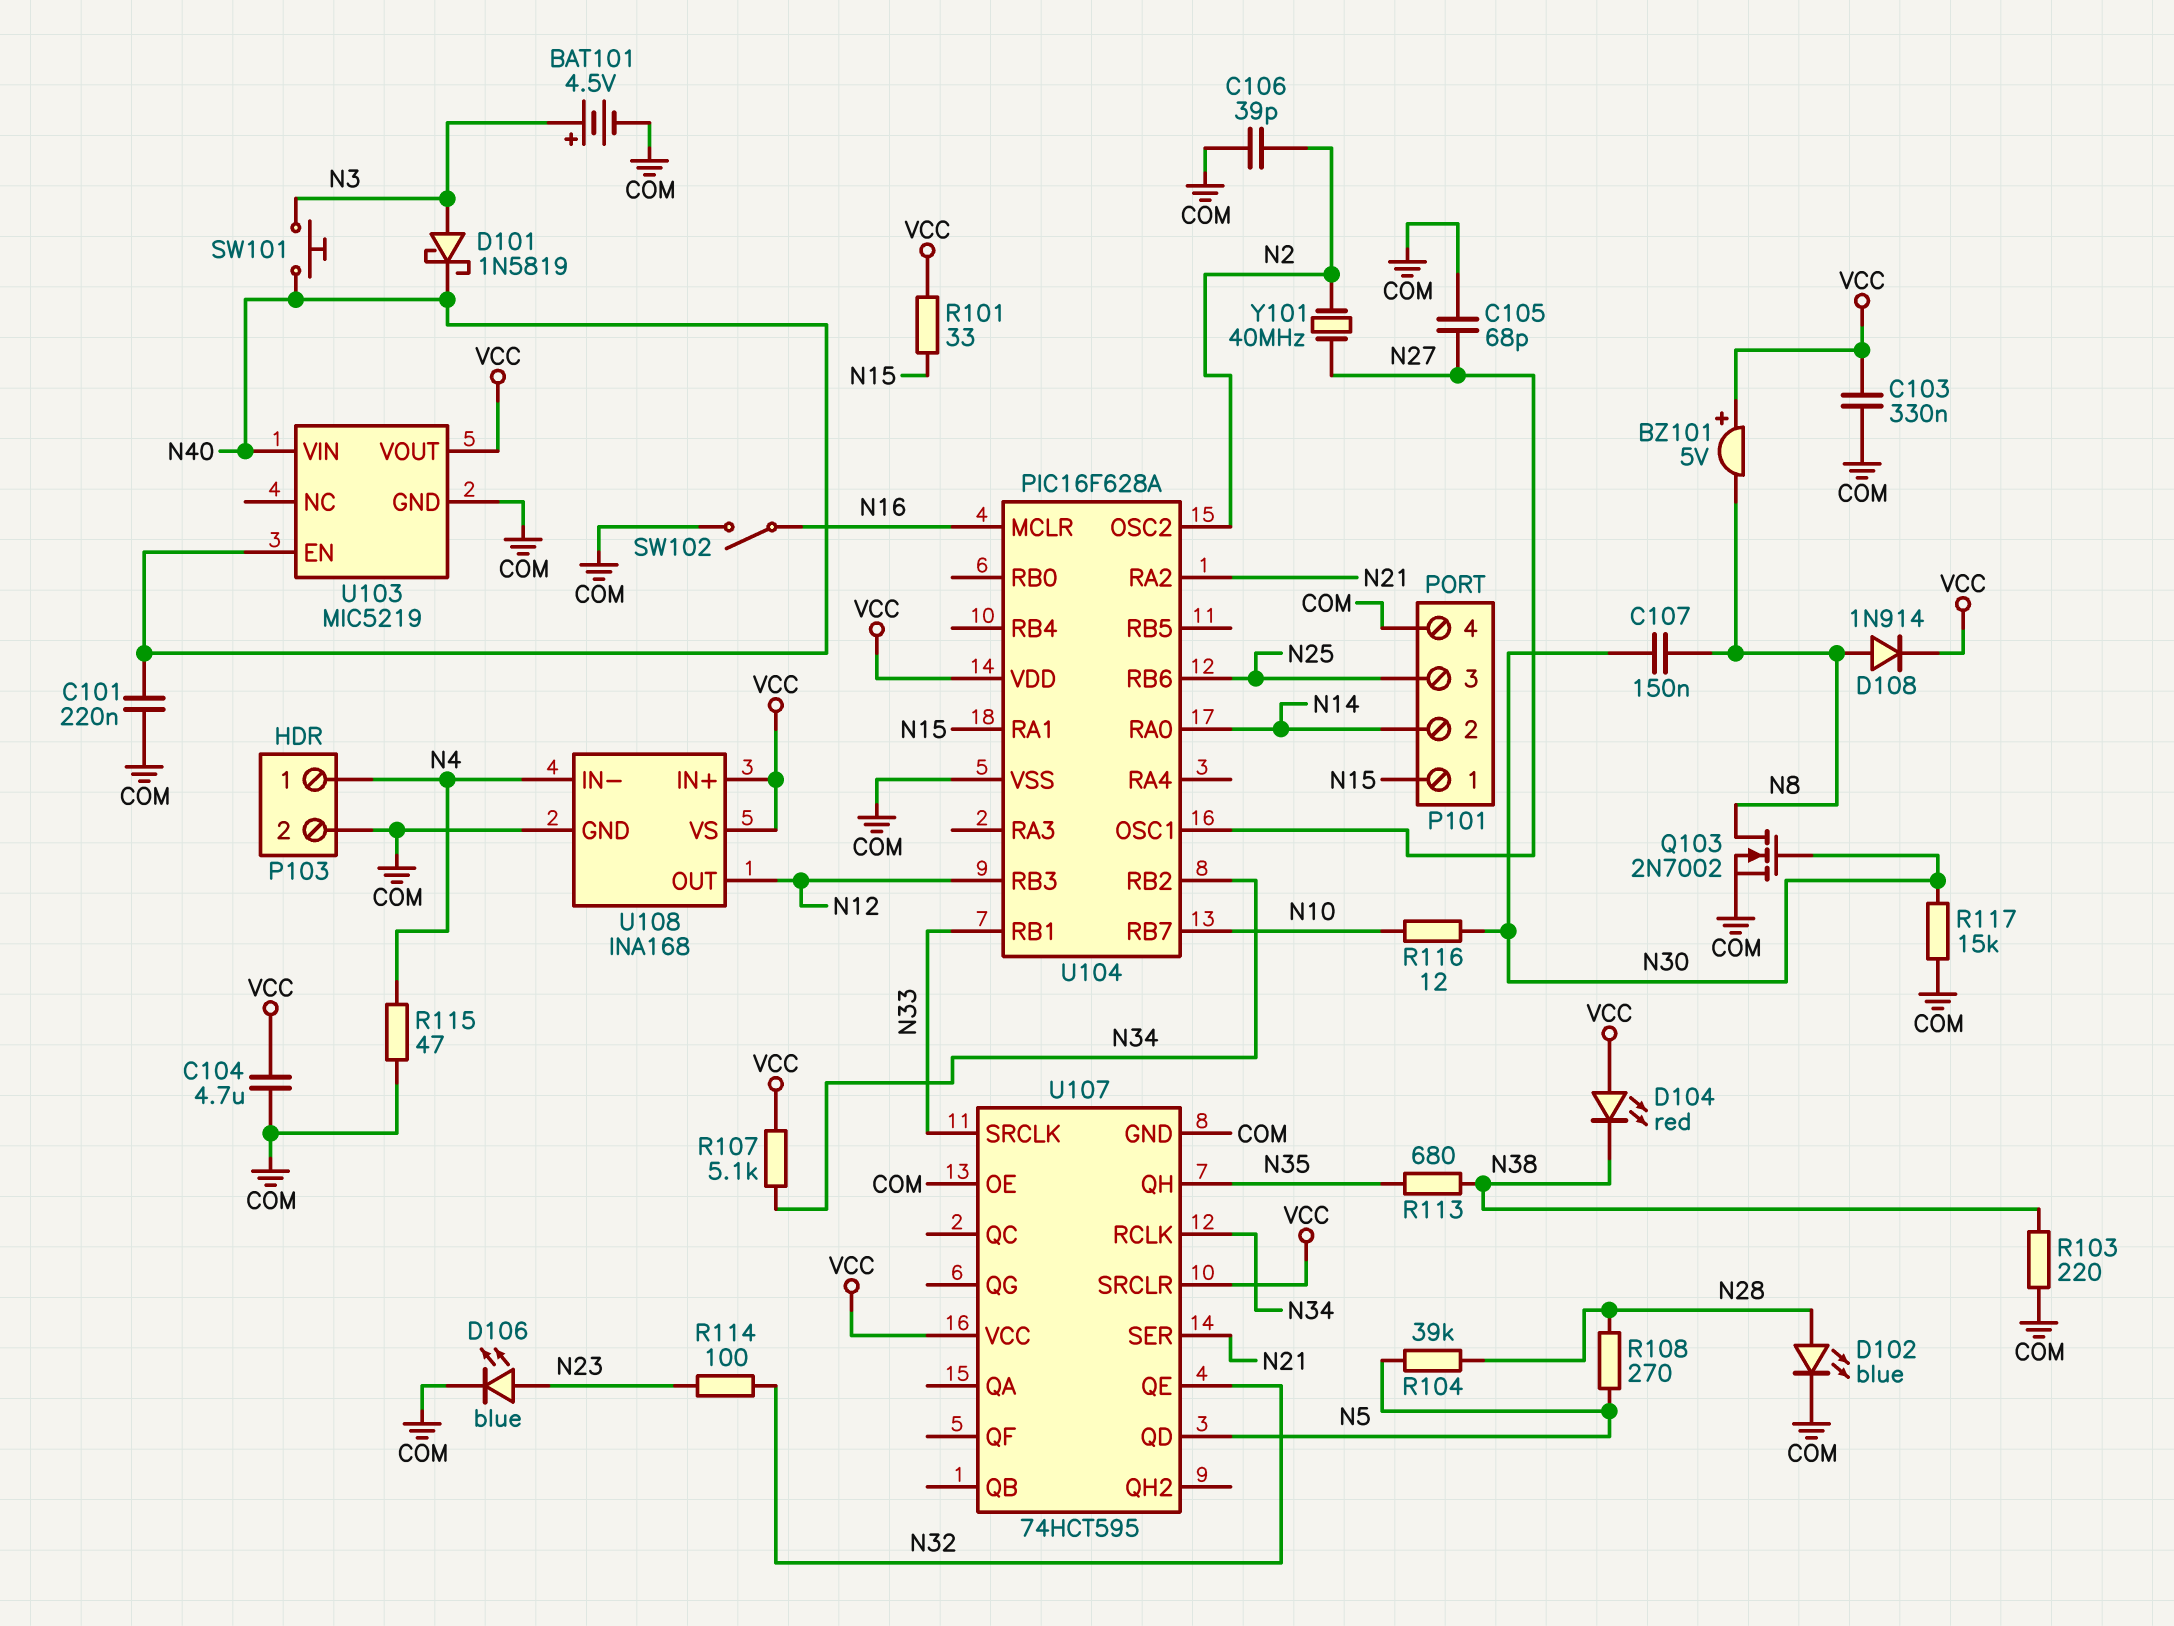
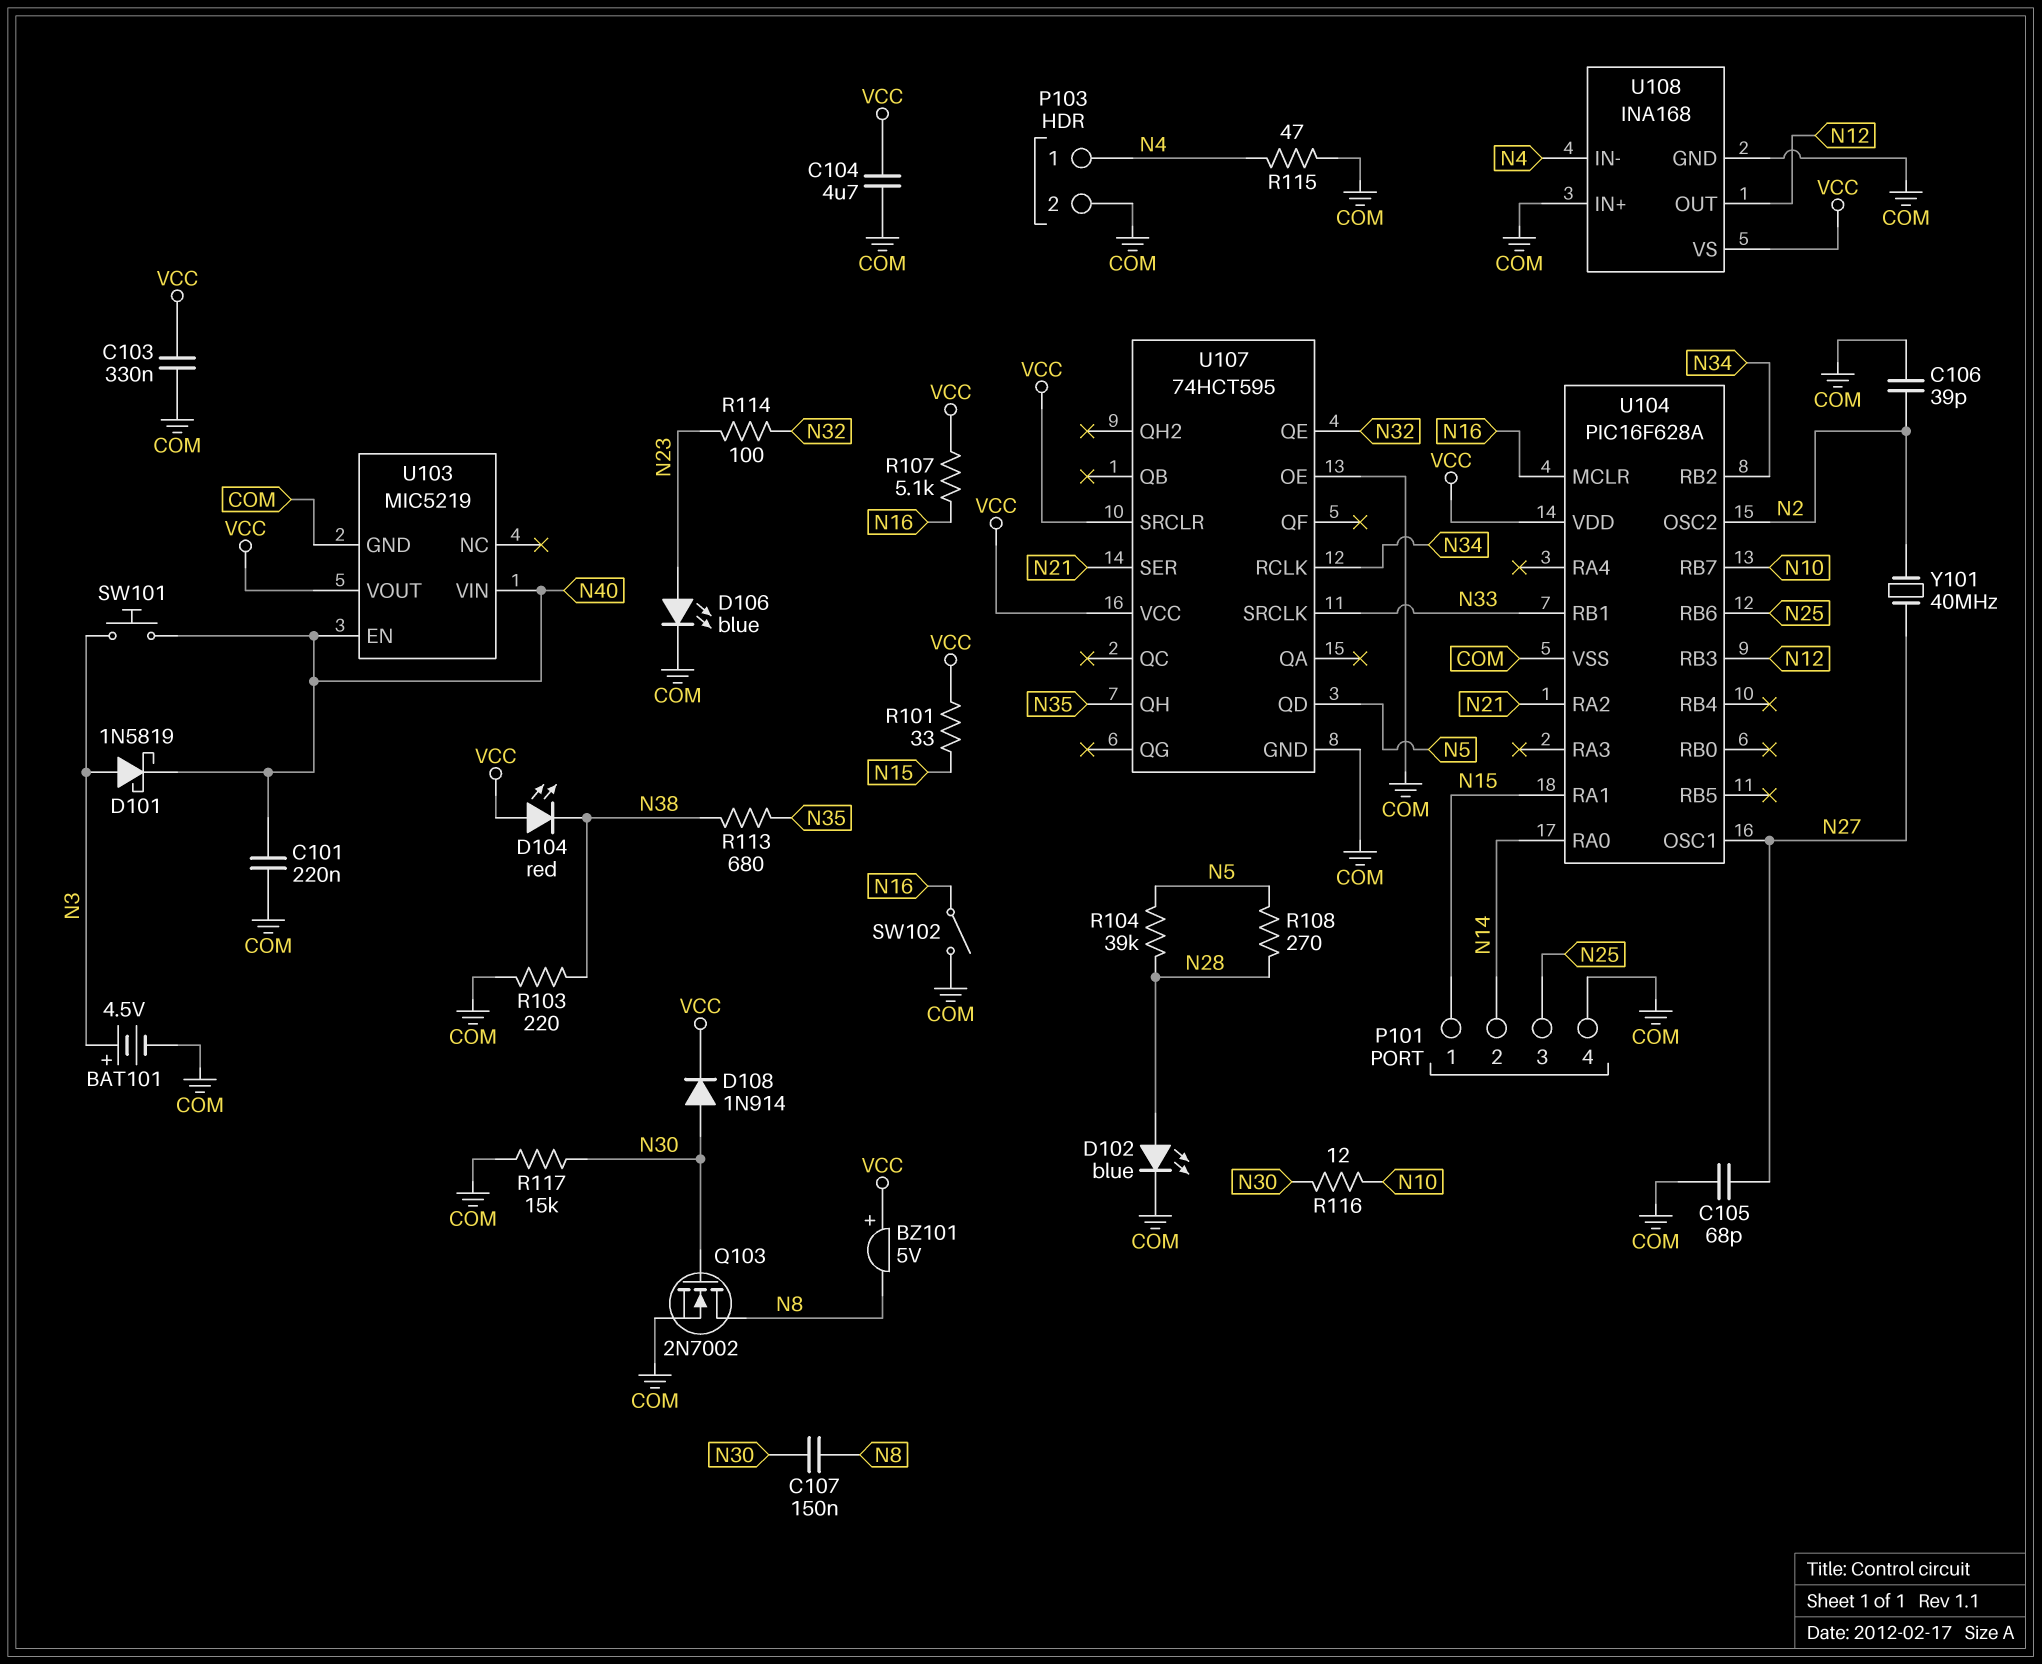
D108: diode 1N914 (A N8, K VCC) -> diode 1N914 (A N30, K VCC)
R107: 5.1k (N34, VCC) -> 5.1k (N16, VCC)
U108 pin IN+: VCC -> COM

